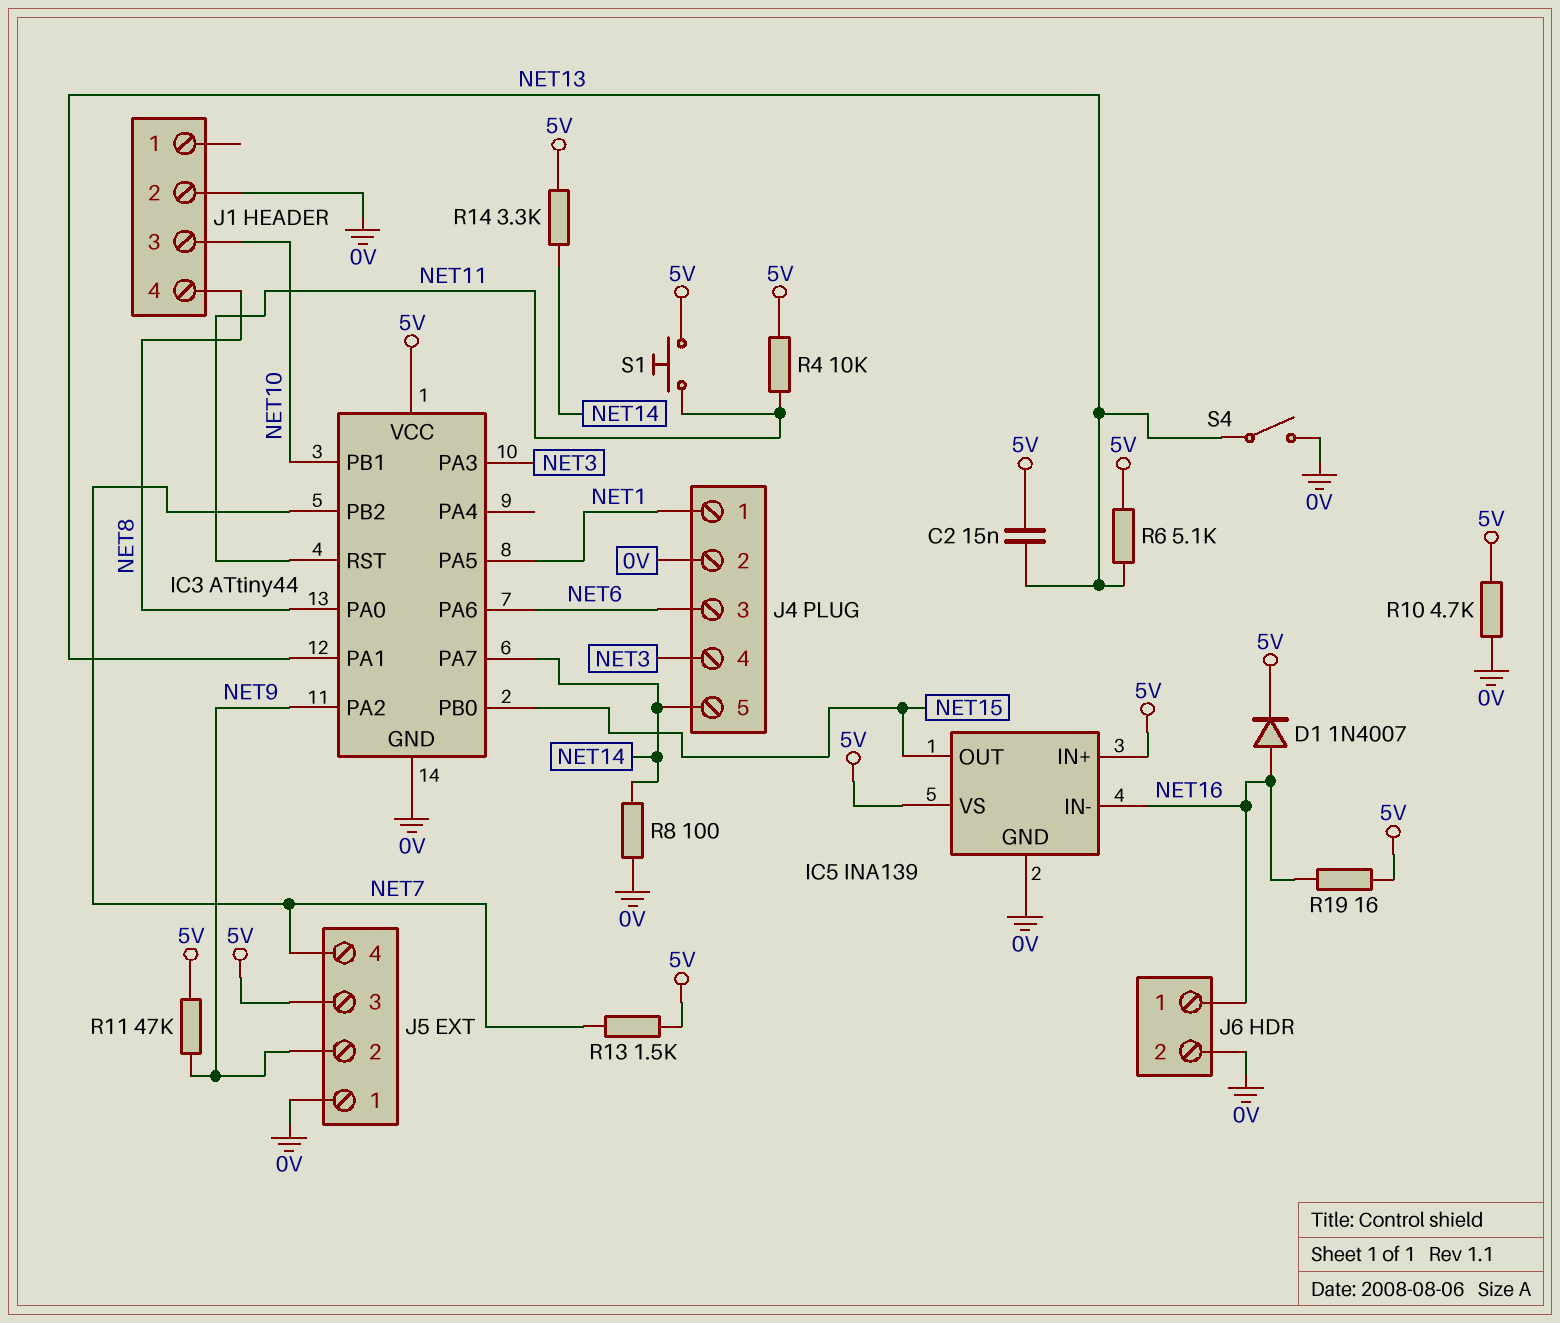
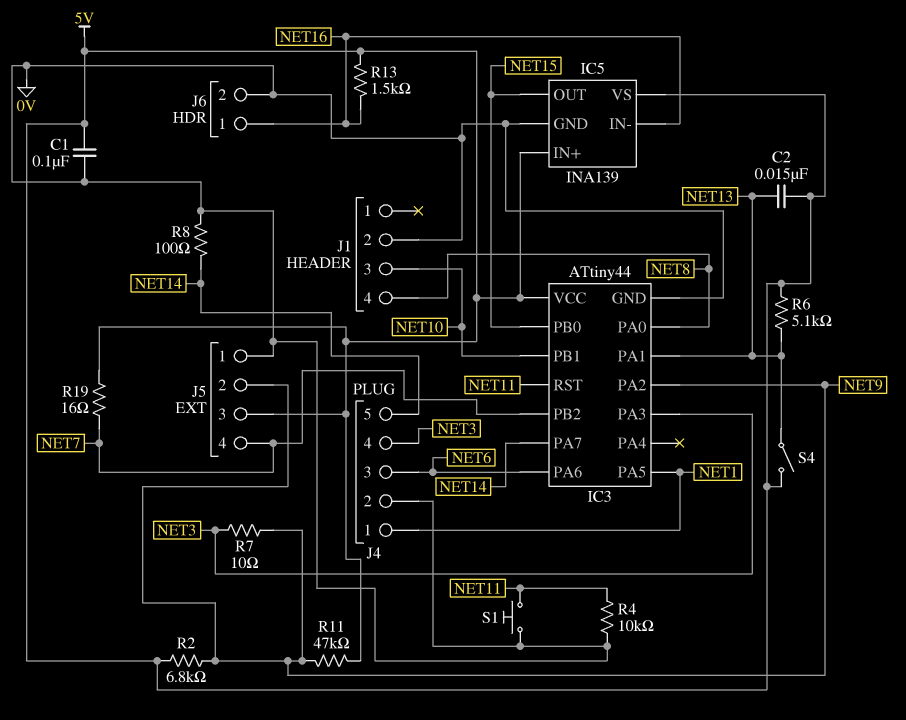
C1: none -> 100nF (0V, 5V)
D1: diode 1N4007 (A NET16, K 5V) -> none
R2: none -> 6.8k (5V, NET9)
R4: 10k (5V, NET11) -> 10k (0V, NET11)
R7: none -> 10 (NET3, NET9)
R10: 4.7k (0V, 5V) -> none
R13: 1.5k (5V, NET7) -> 1.5k (5V, NET16)
R14: 3.3k (5V, NET14) -> none
R19: 16 (5V, NET16) -> 16 (5V, NET7)
S1: button (5V, NET11) -> button (0V, NET11)
S4: switch (0V, NET13) -> switch (5V, NET13)

